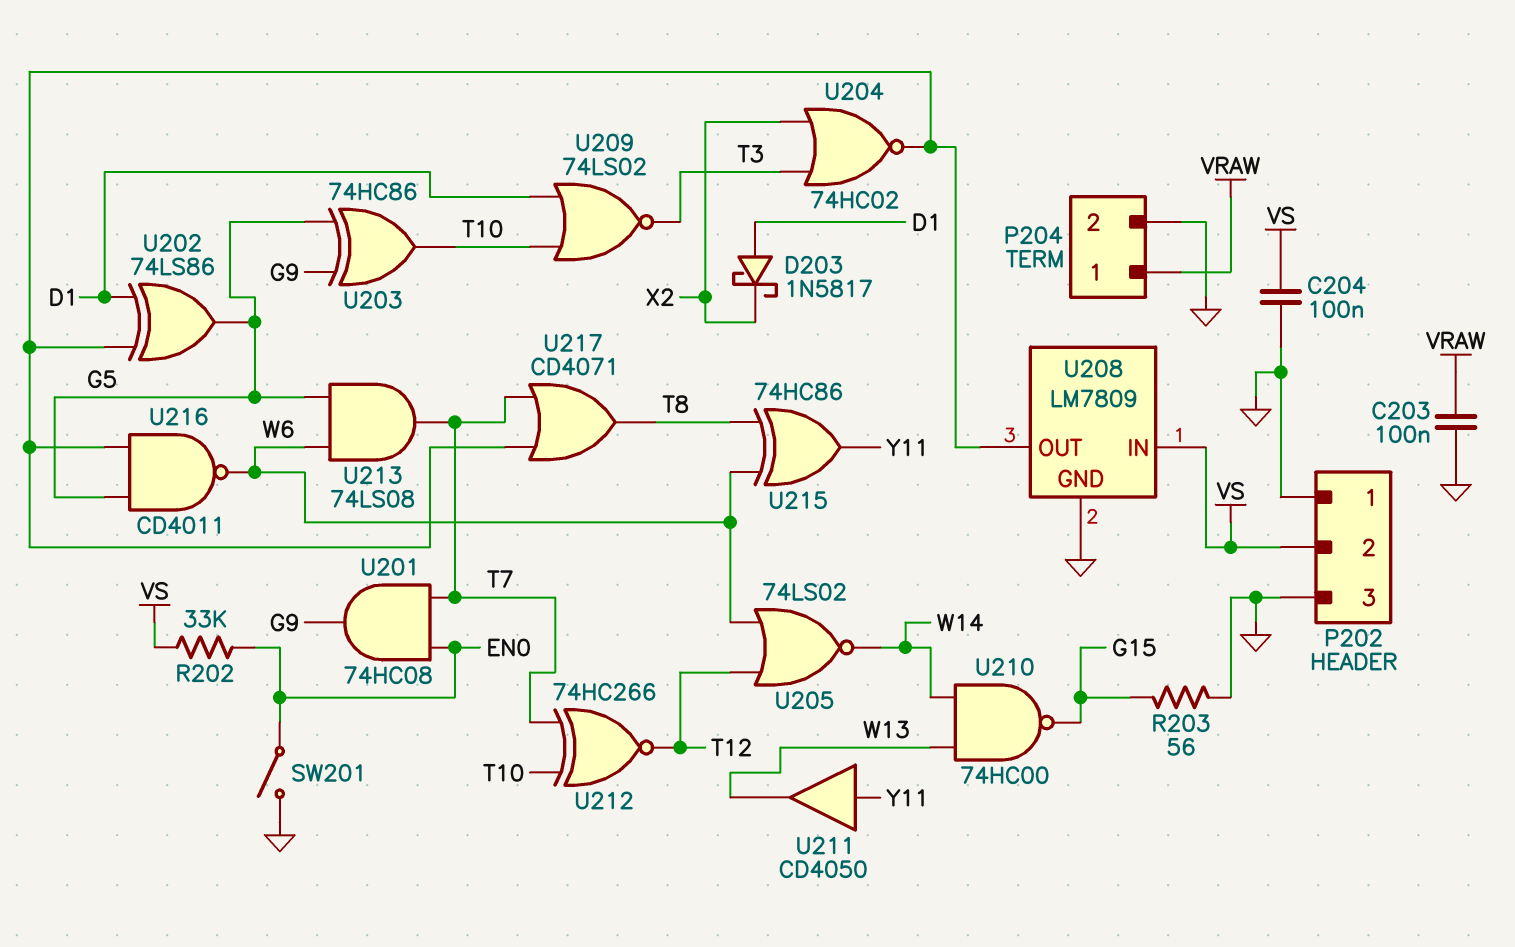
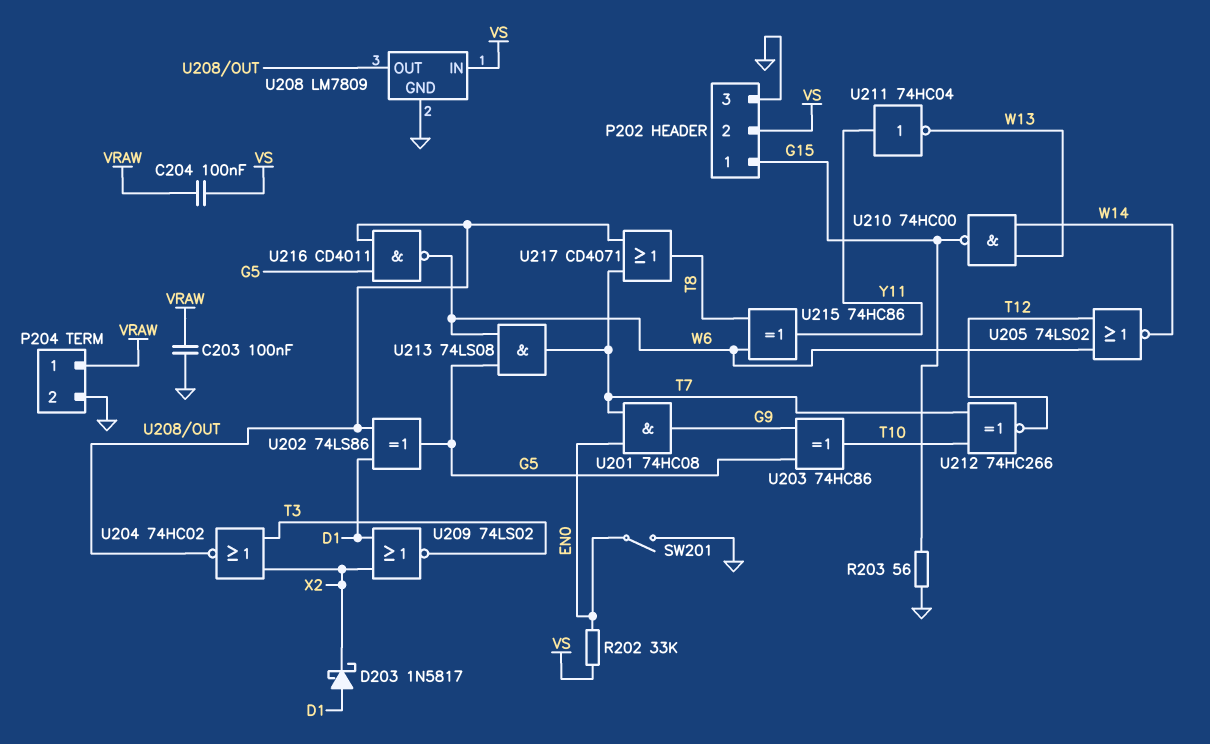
C204: 100nF (GND, VS) -> 100nF (VRAW, VS)
P202 pin 1: GND -> G15
U209: NOR 74LS02 (in D1, in T10, out T3) -> NOR 74LS02 (in D1, in X2, out T3)
U211: buffer CD4050 (in Y11, out W13) -> NOT 74HC04 (in Y11, out W13)

